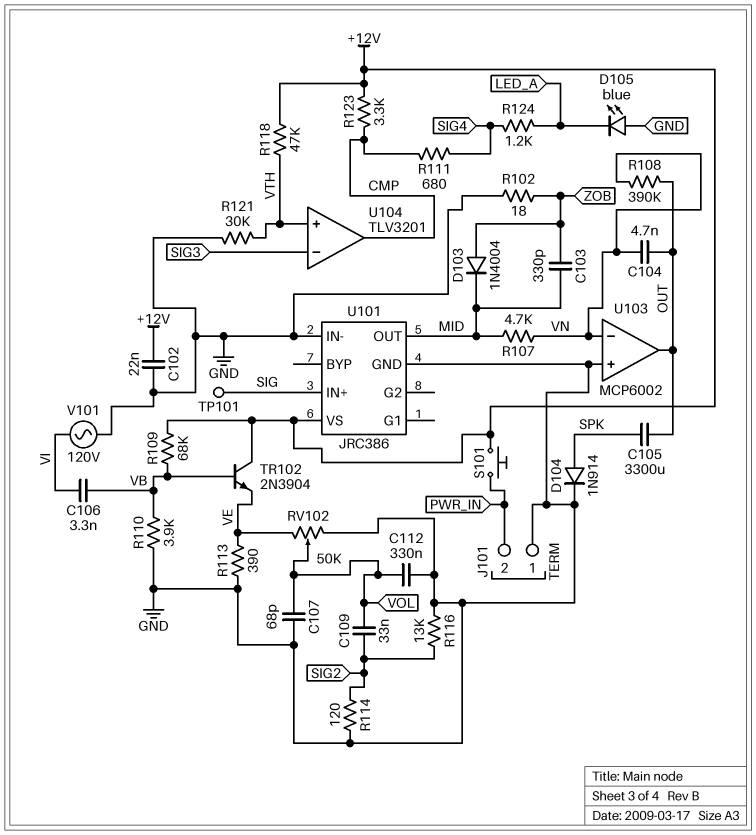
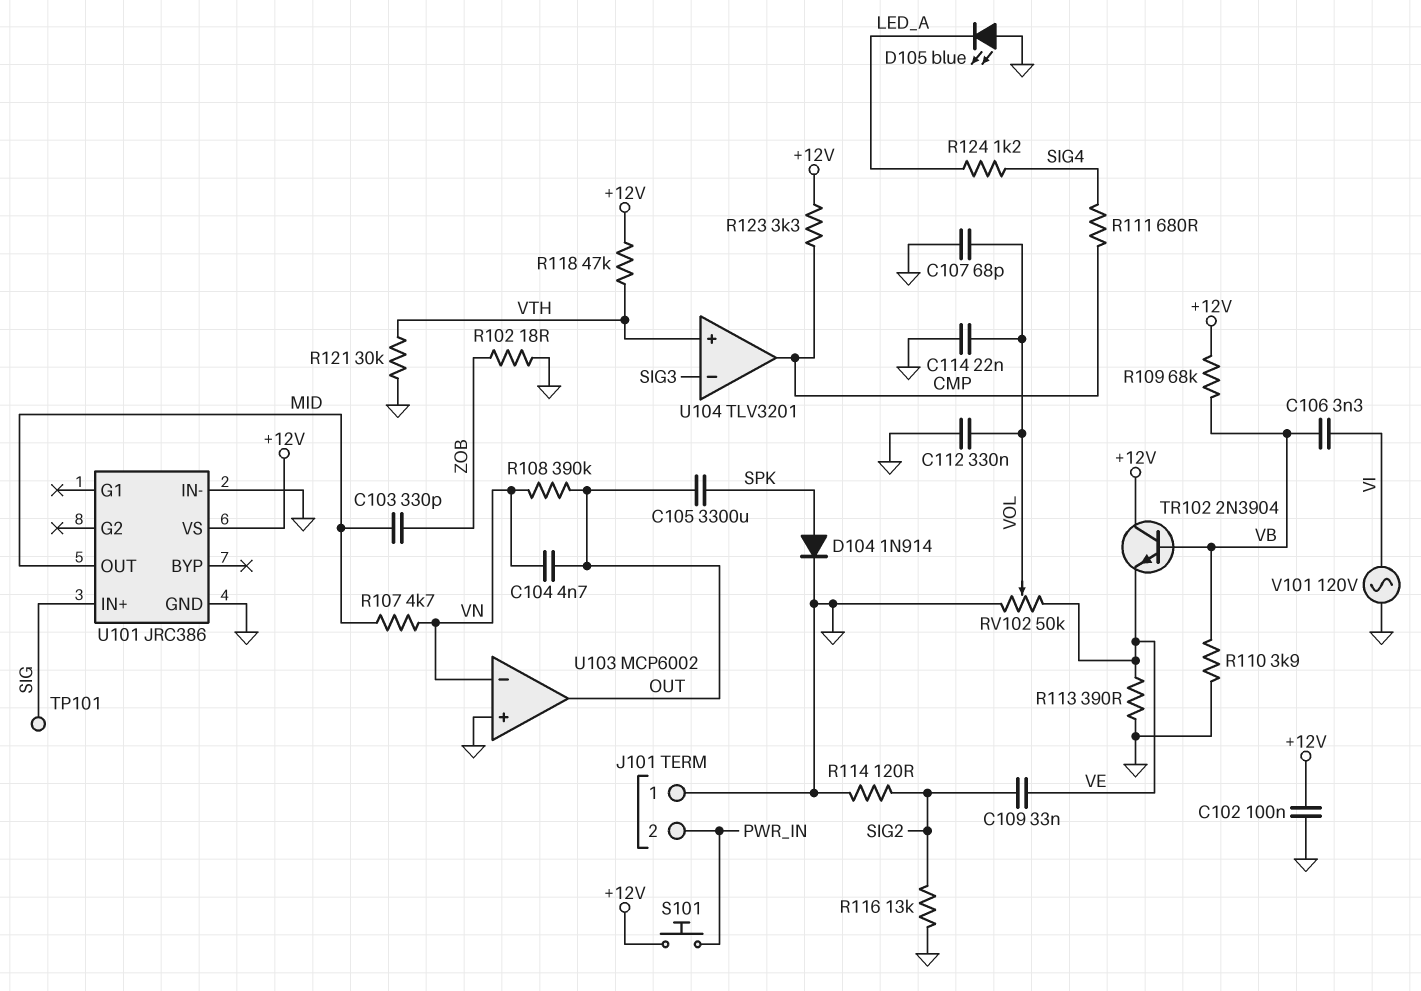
C102: 22nF (+12V, GND) -> 100nF (+12V, GND)
C109: 33nF (SIG2, VOL) -> 33nF (SIG2, VE)
C114: none -> 22nF (GND, VOL)
D103: diode 1N4004 (A ZOB, K MID) -> none

